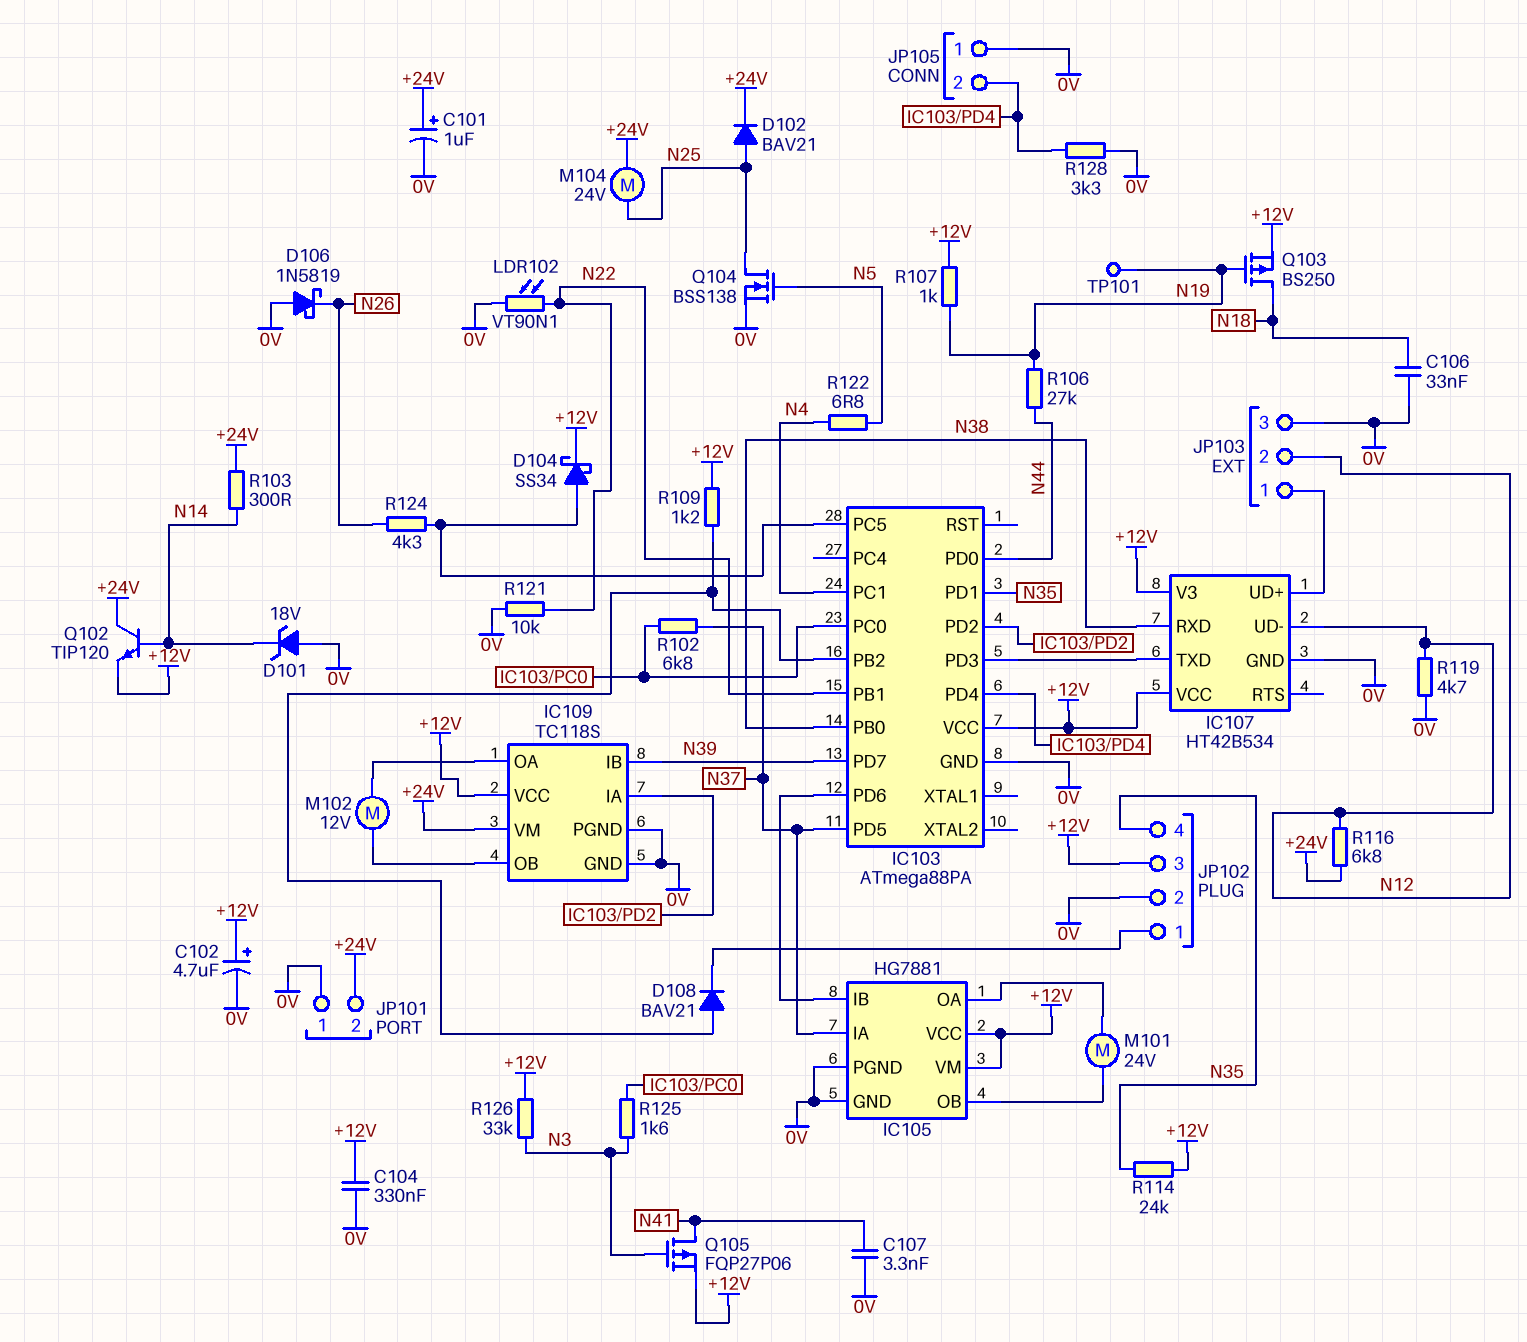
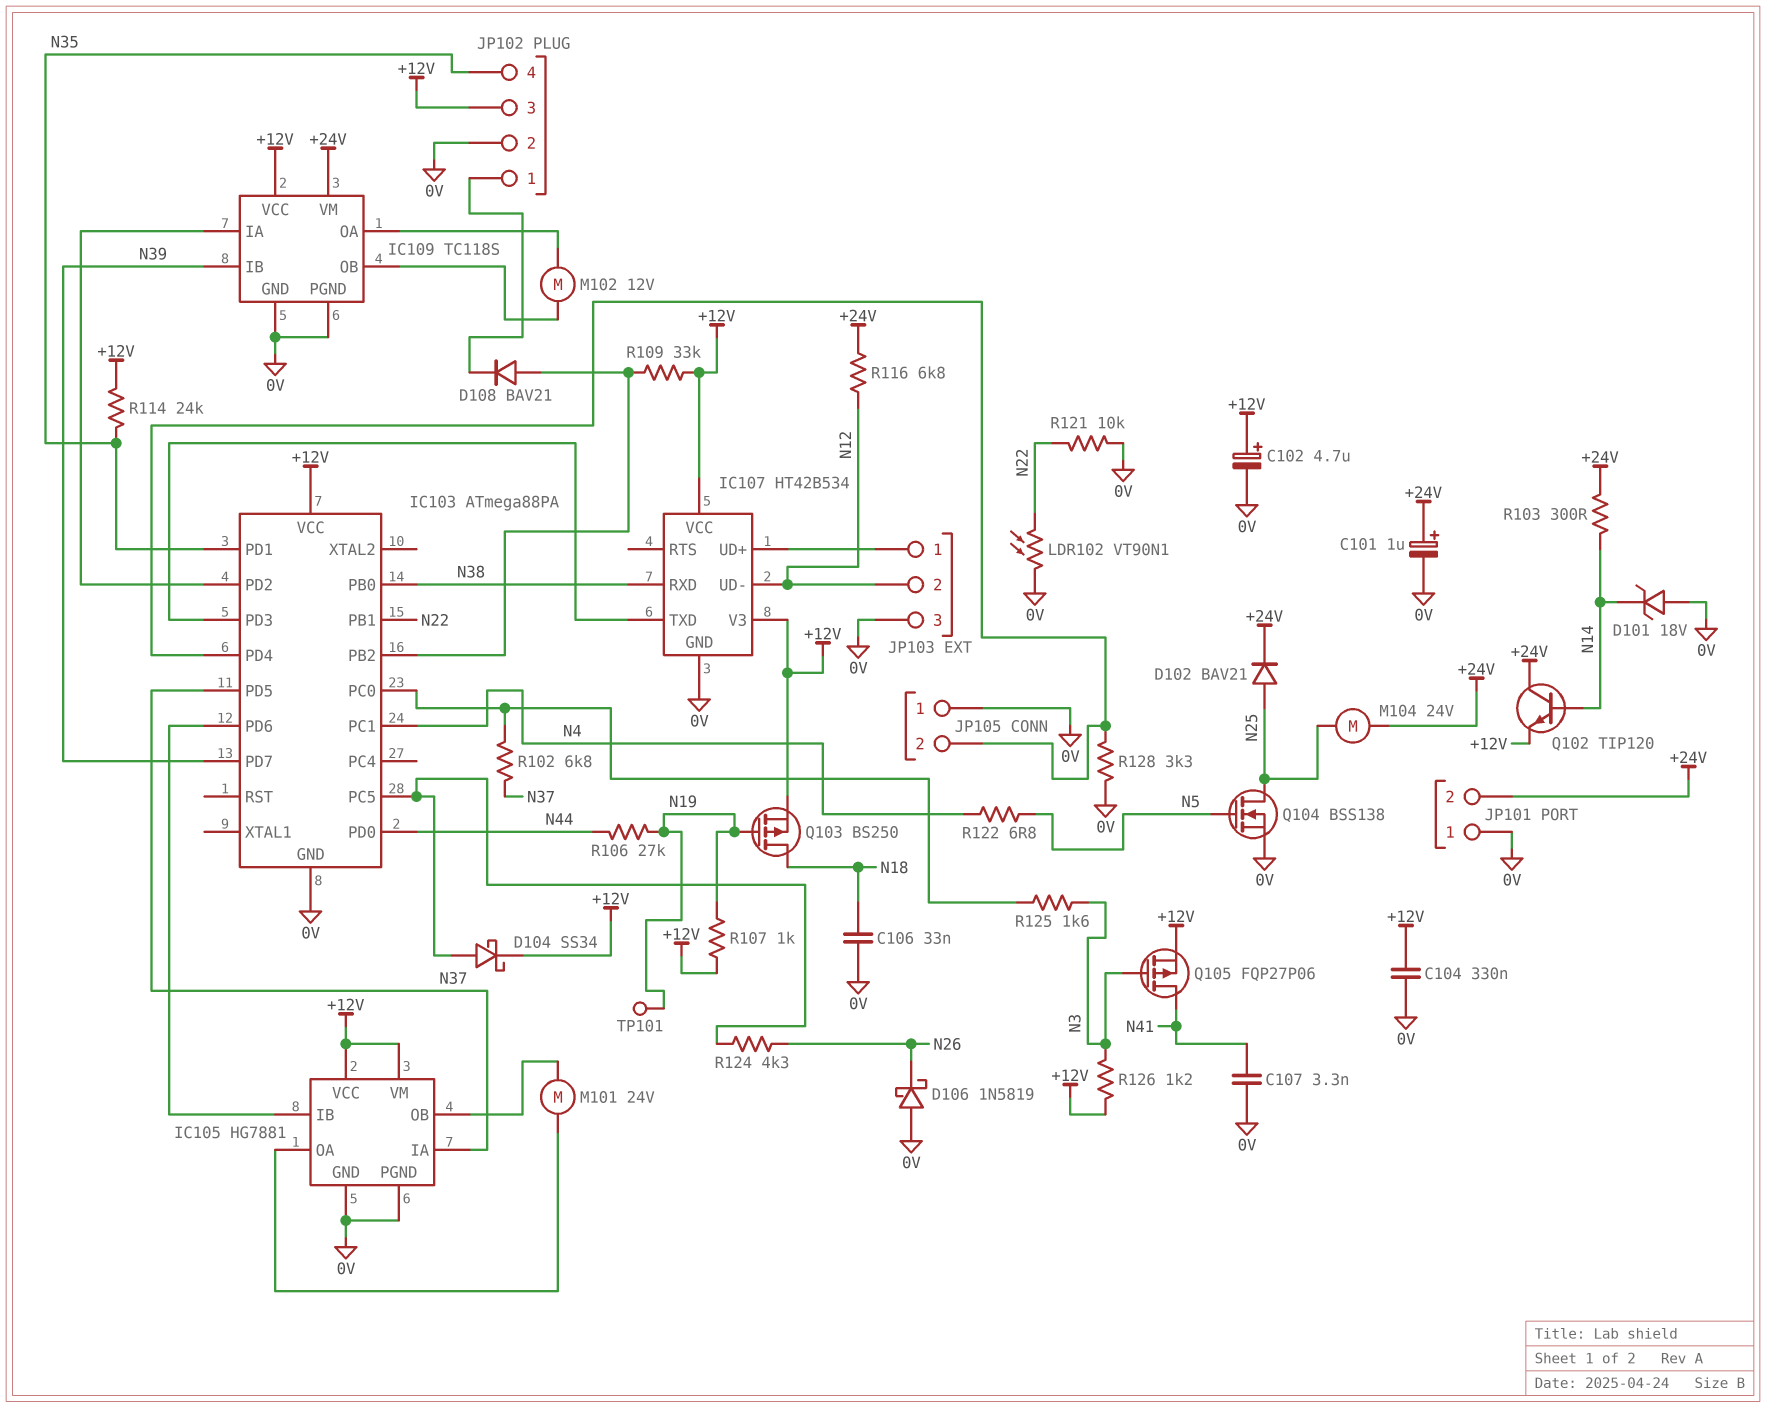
R109: 1.2k (+12V, IC103/PB2) -> 33k (+12V, IC103/PB2)
R119: 4.7k (0V, N12) -> none
R126: 33k (+12V, N3) -> 1.2k (+12V, N3)

